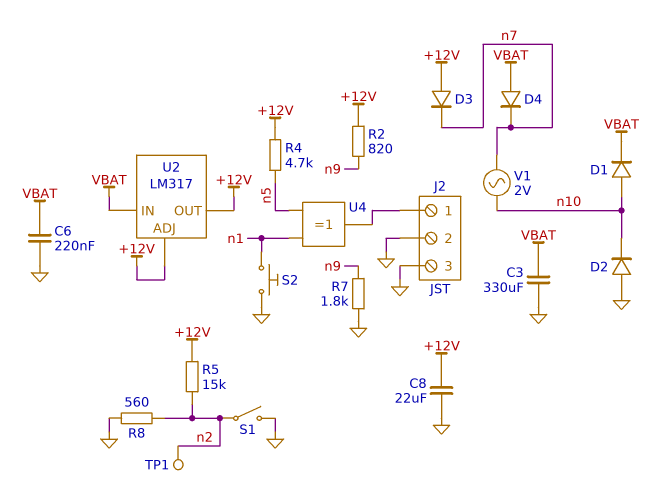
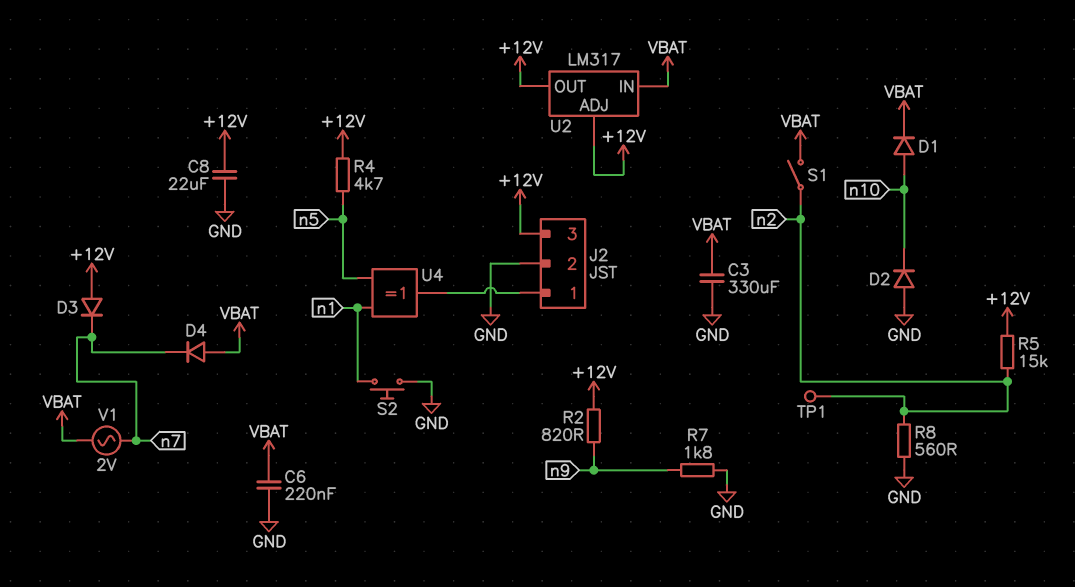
J2 pin 3: GND -> +12V
S1: switch (GND, n2) -> switch (VBAT, n2)
V1: AC 2V (n7, n10) -> AC 2V (VBAT, n7)

